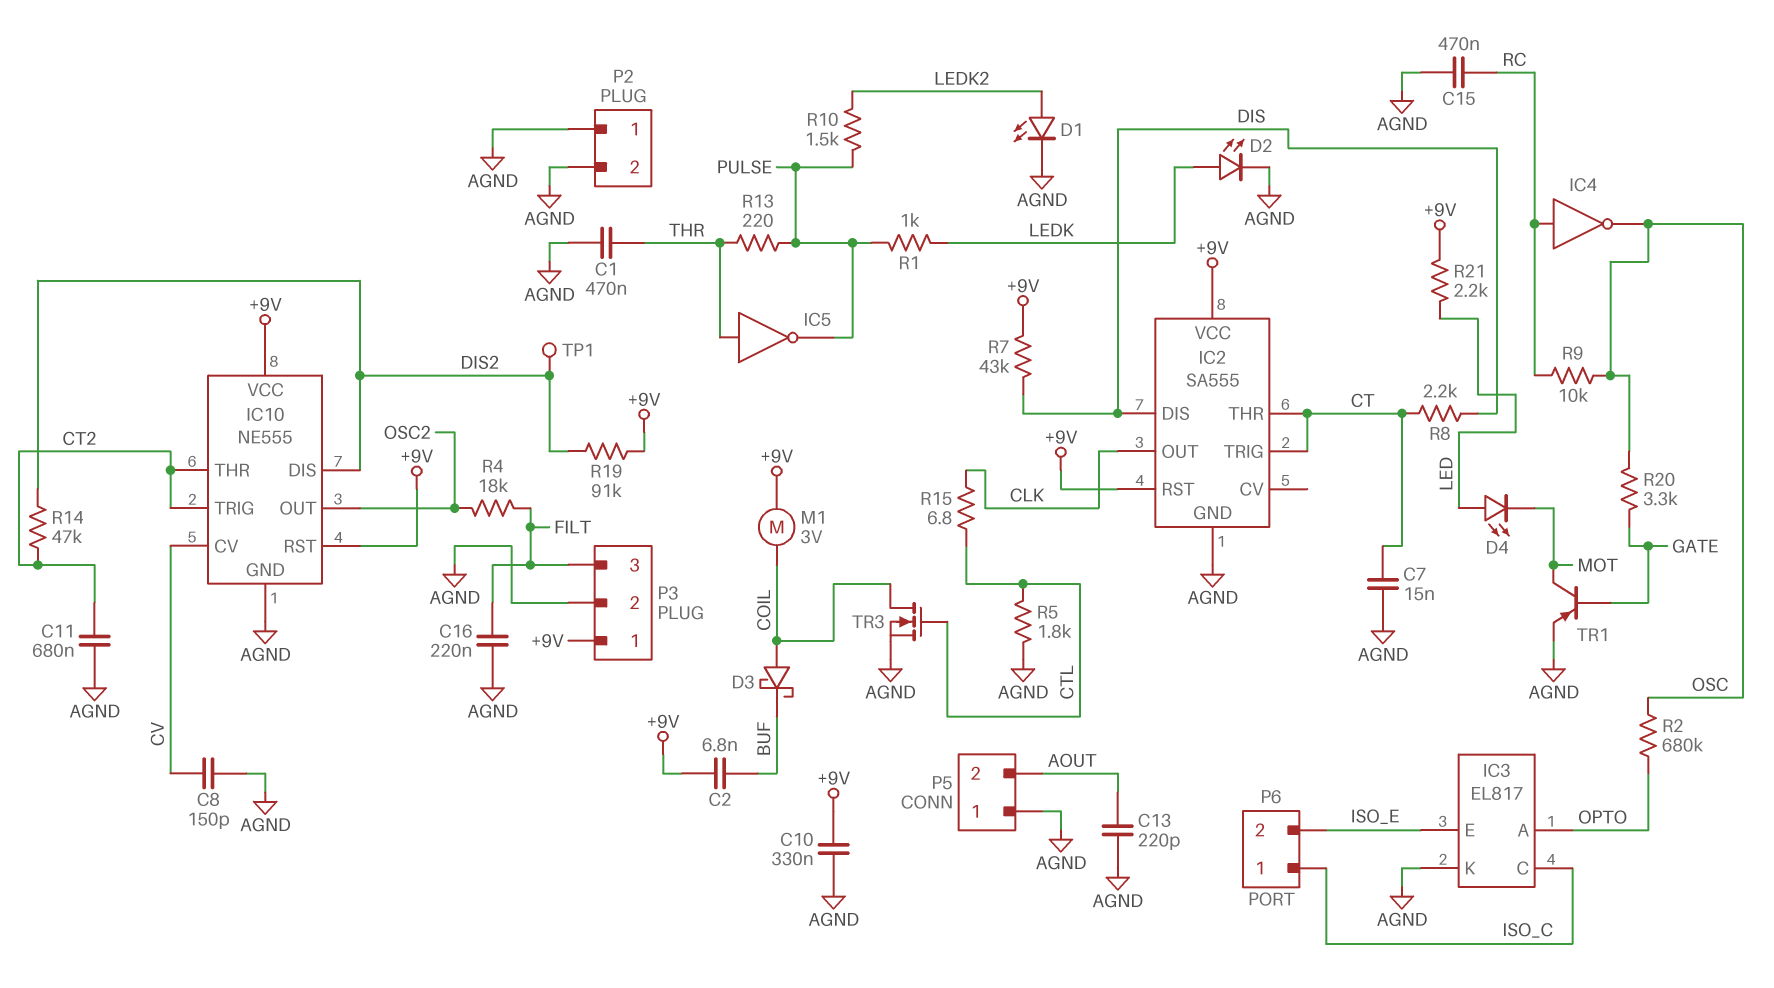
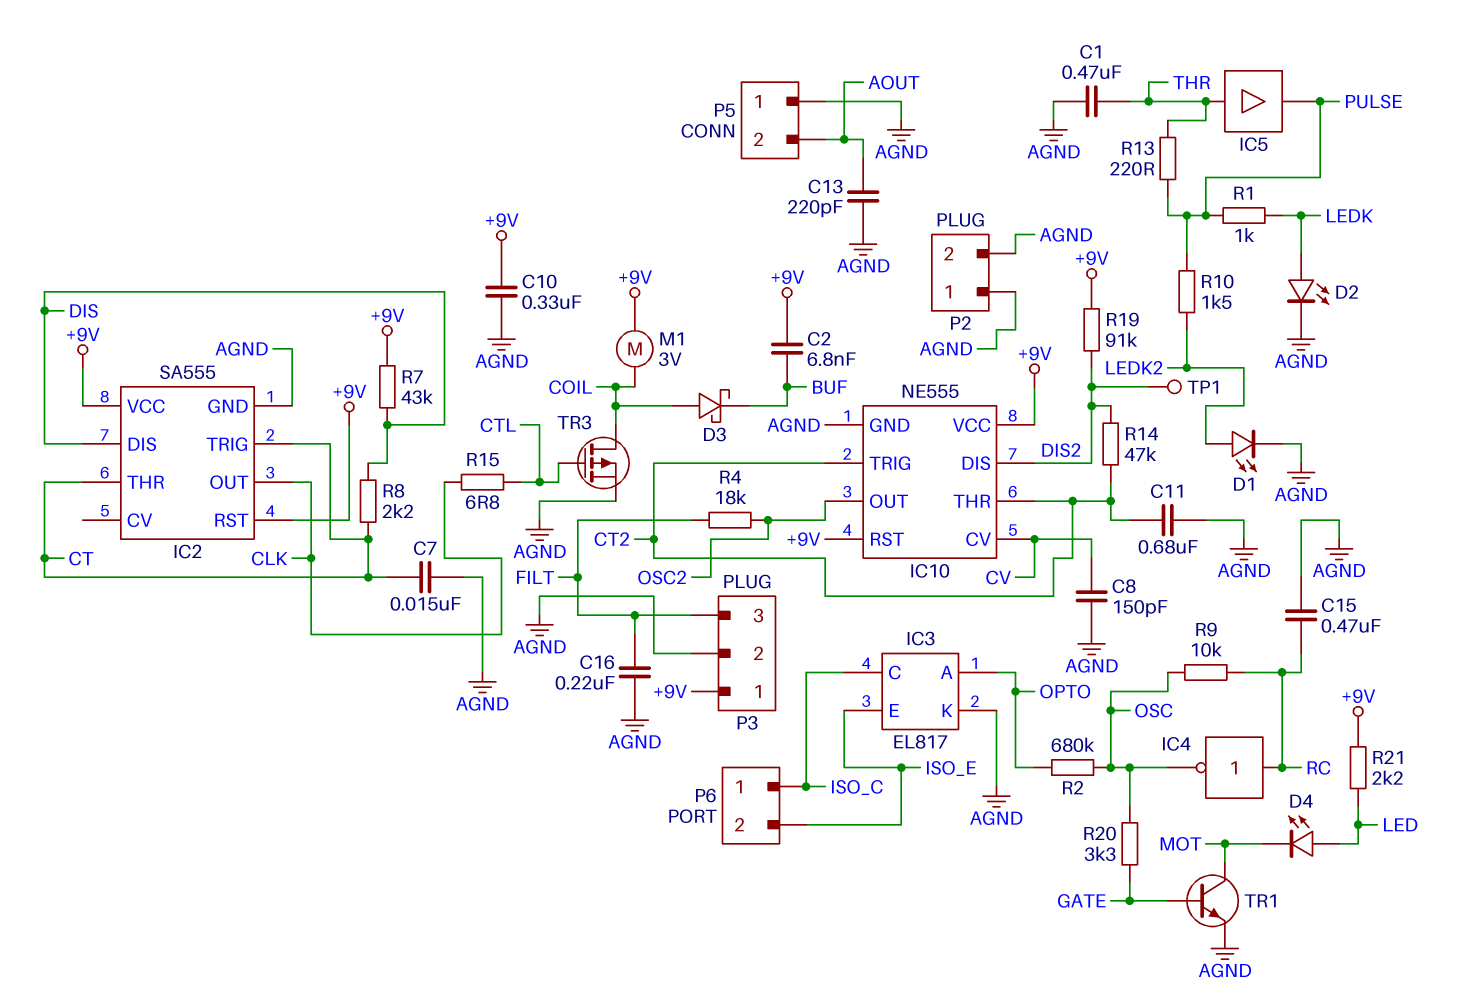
IC5: NOT (in THR, out PULSE) -> buffer (in THR, out PULSE)
R5: 1.8k (AGND, CTL) -> none
TR1: PNP (B GATE, C MOT, E AGND) -> NPN (B GATE, C MOT, E AGND)
TR3: NMOS (G CTL, D COIL, S AGND) -> PMOS (G CTL, D COIL, S AGND)

